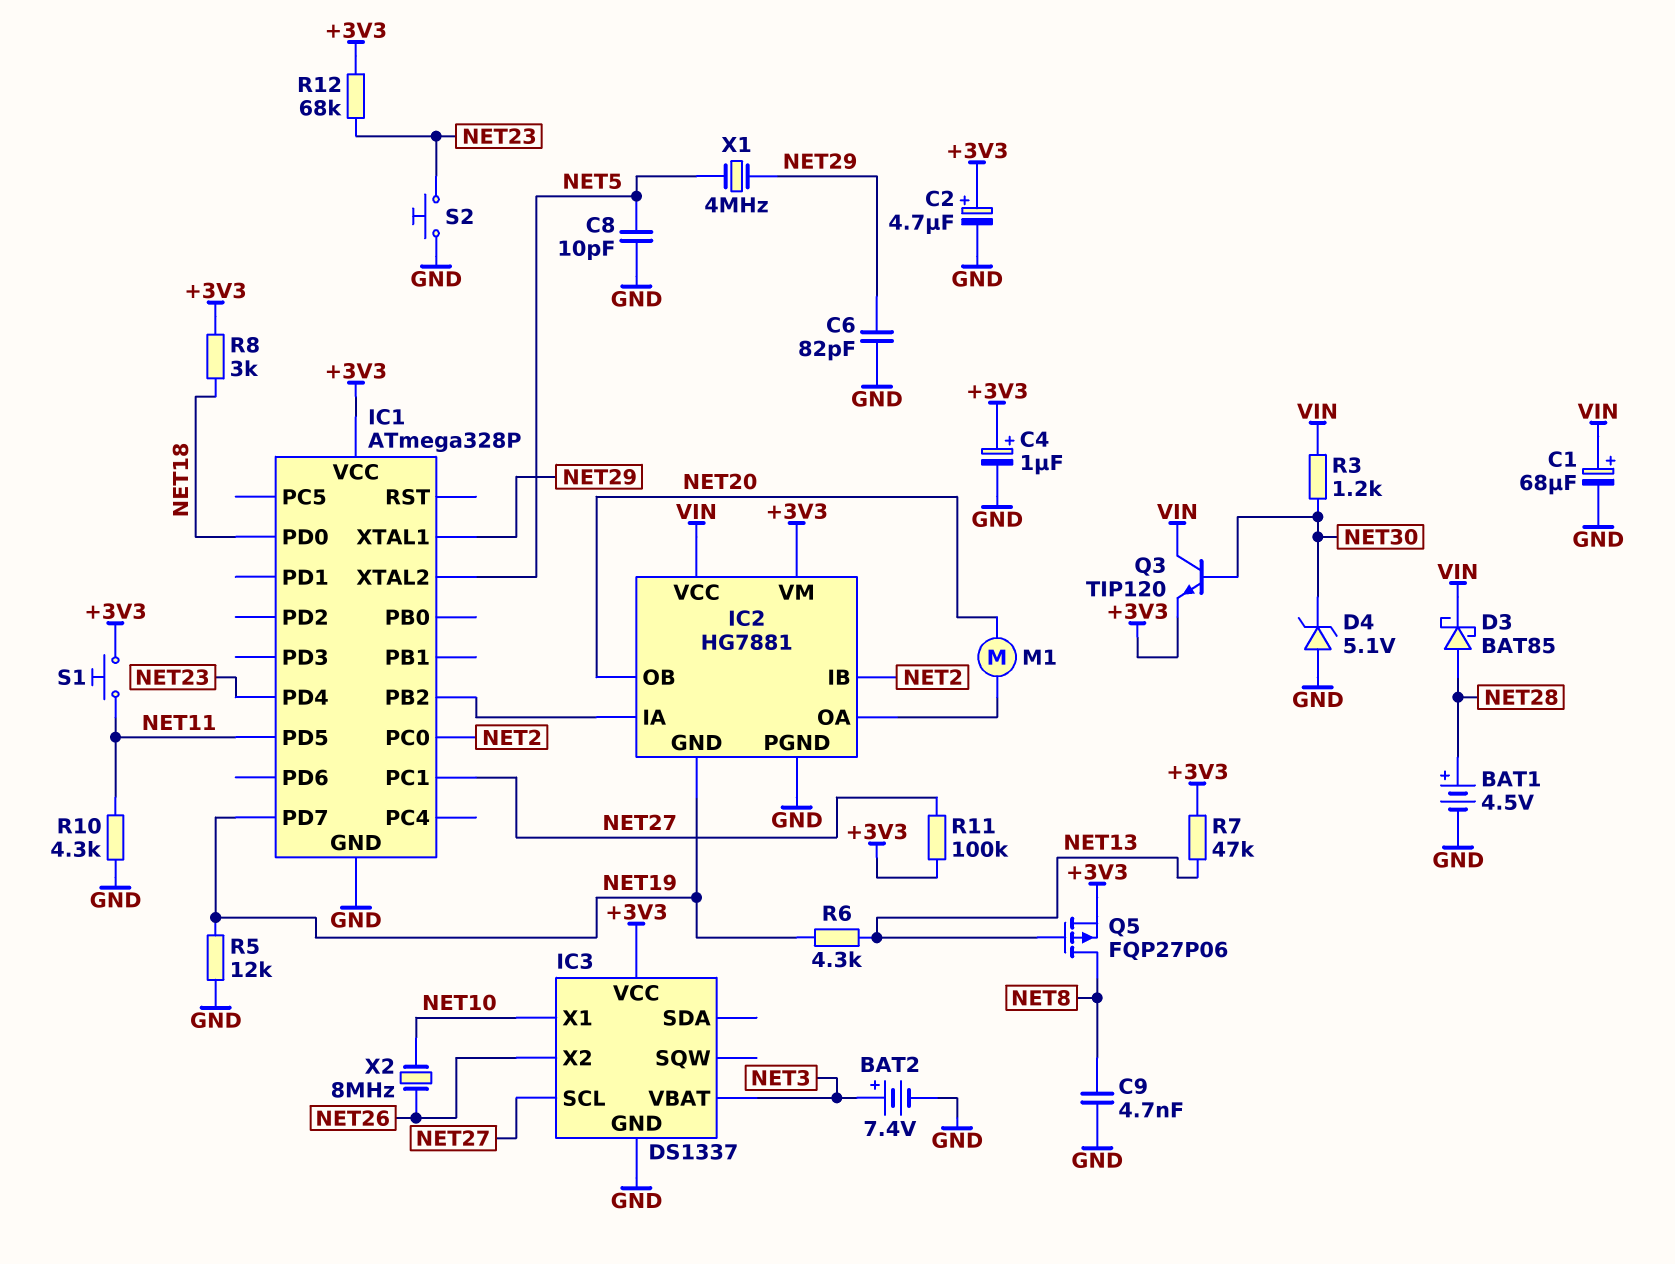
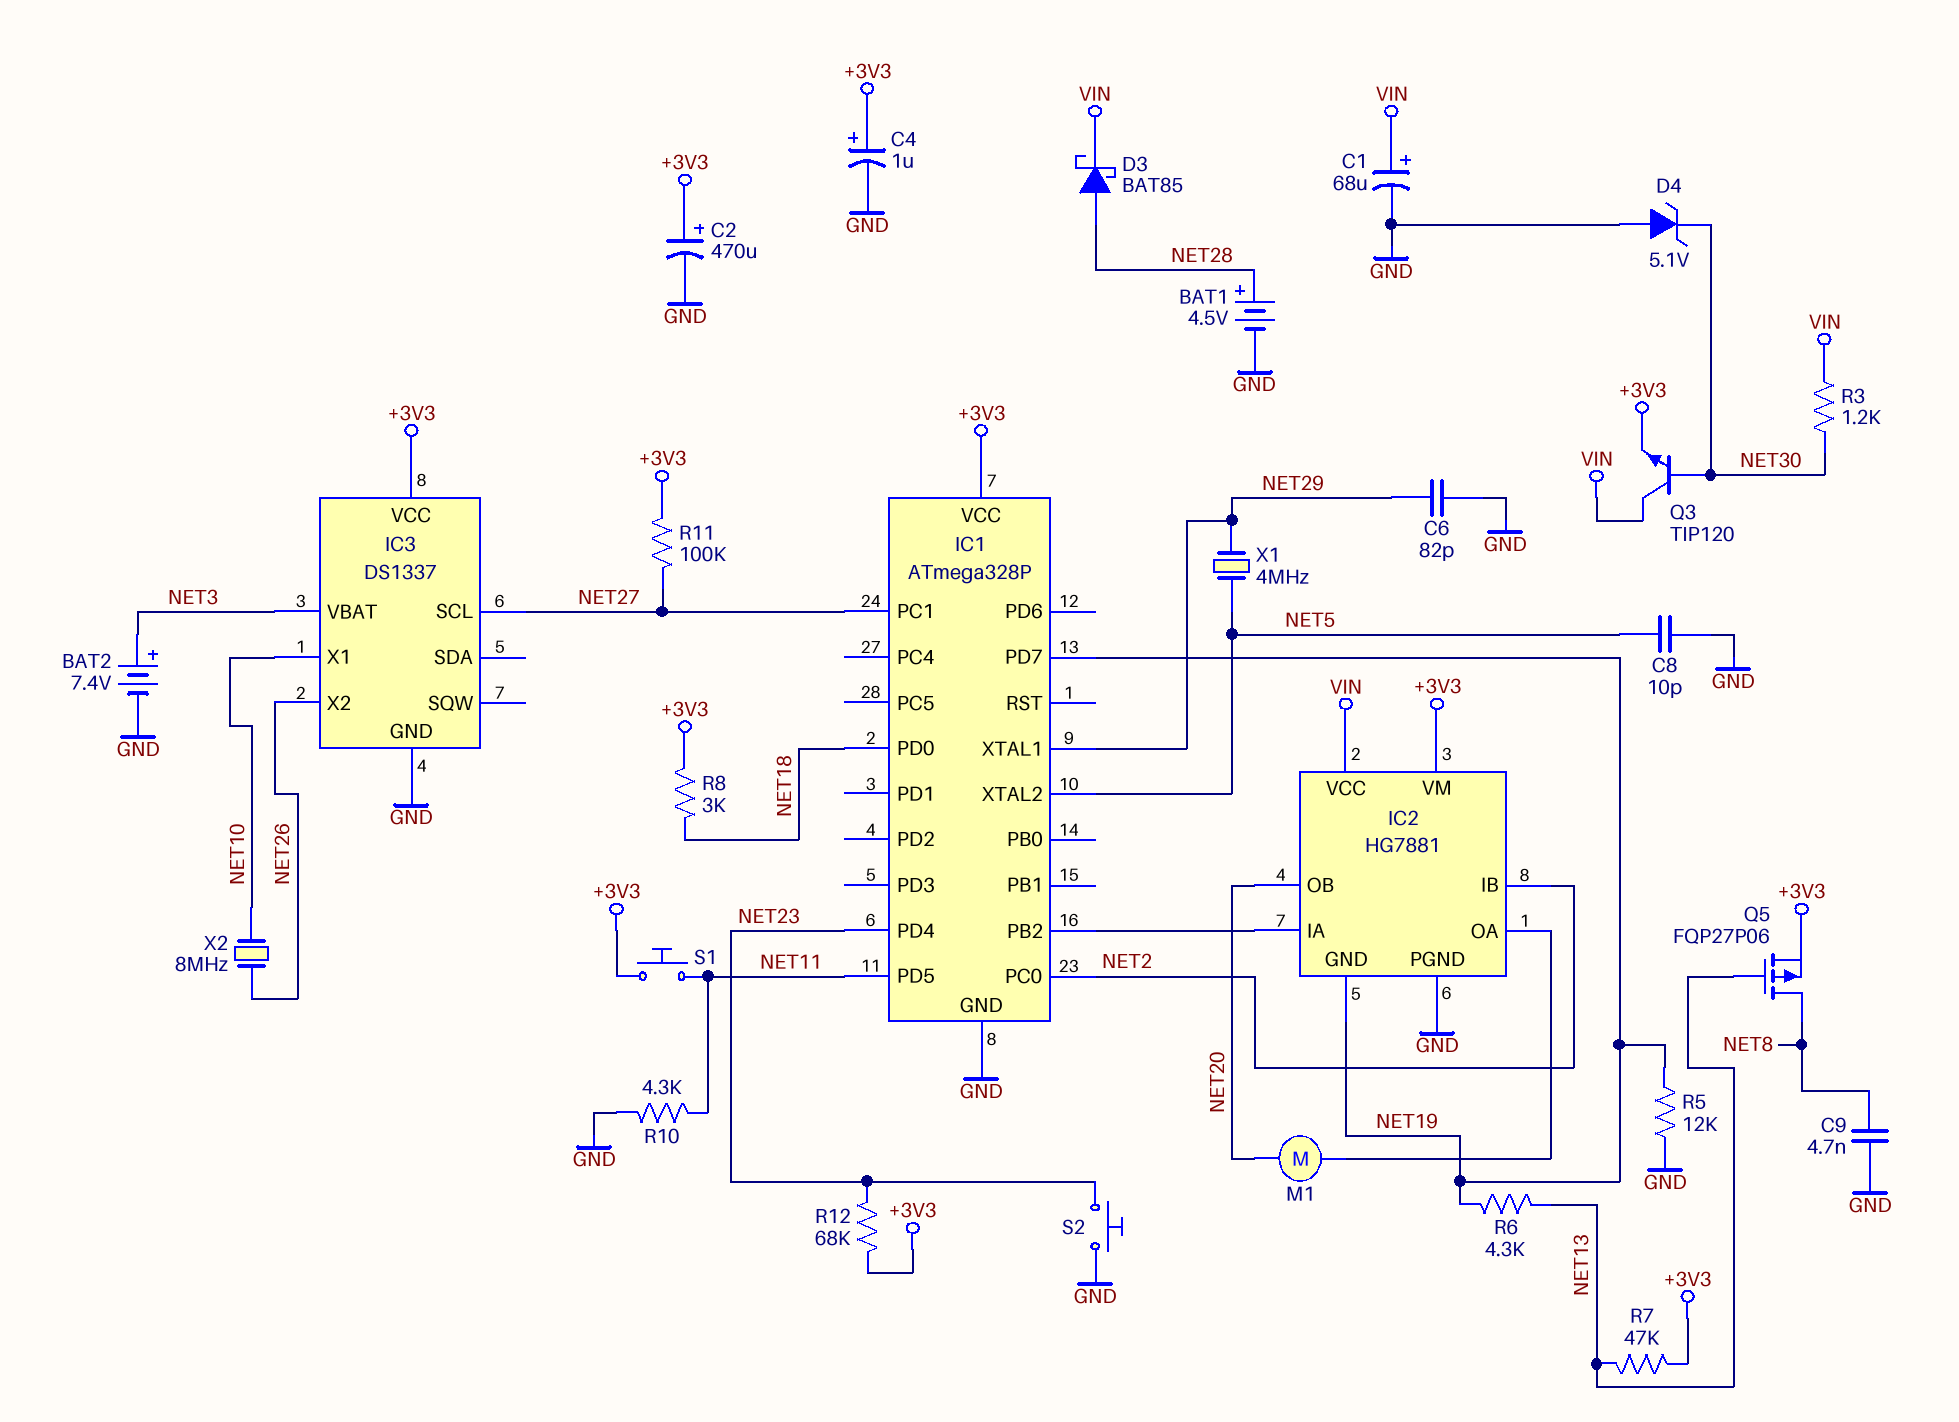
C2: 4.7uF (plus +3V3, minus GND) -> 470uF (plus +3V3, minus GND)

